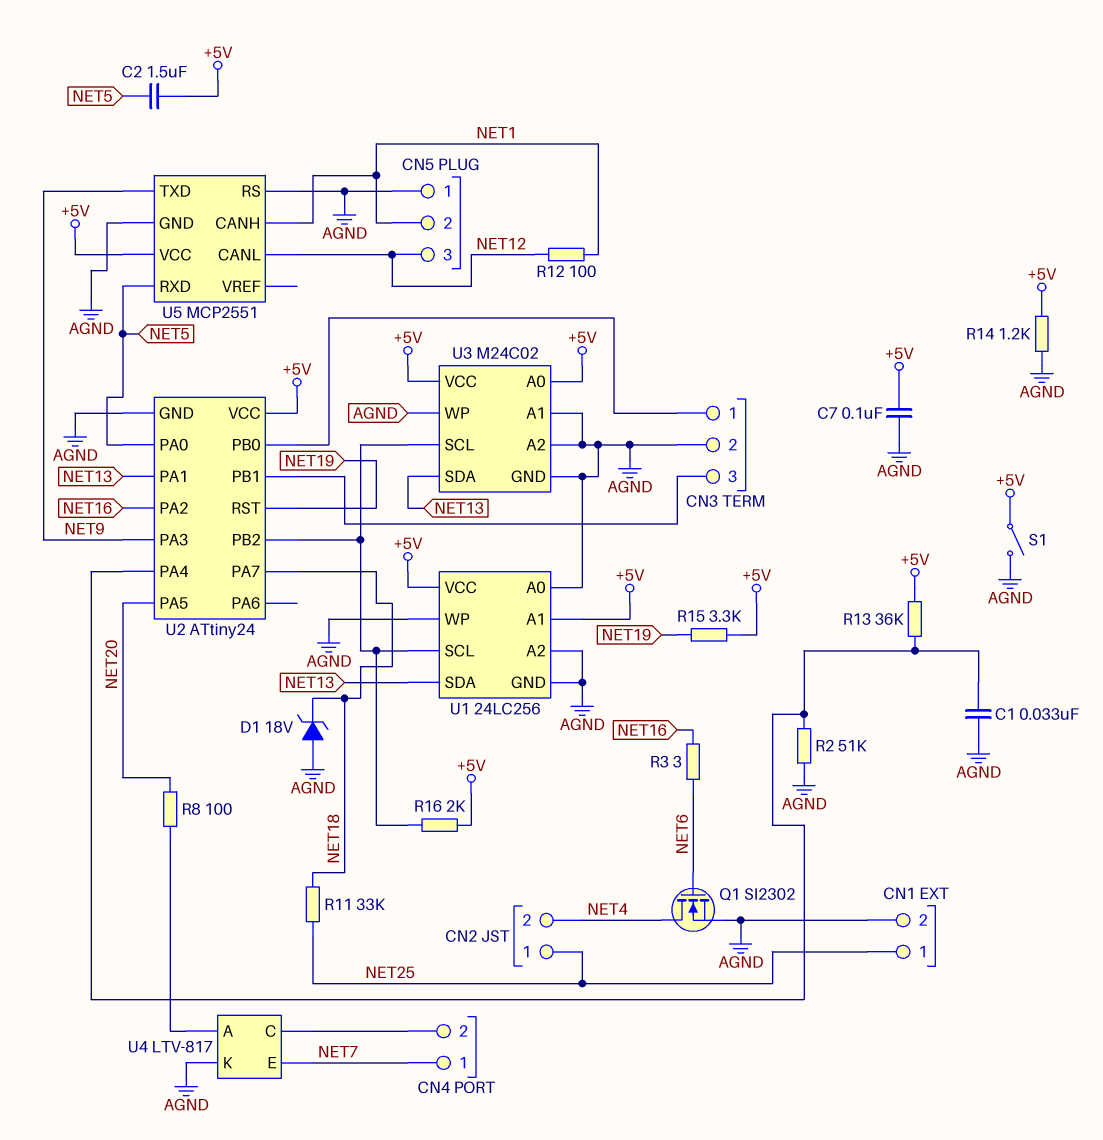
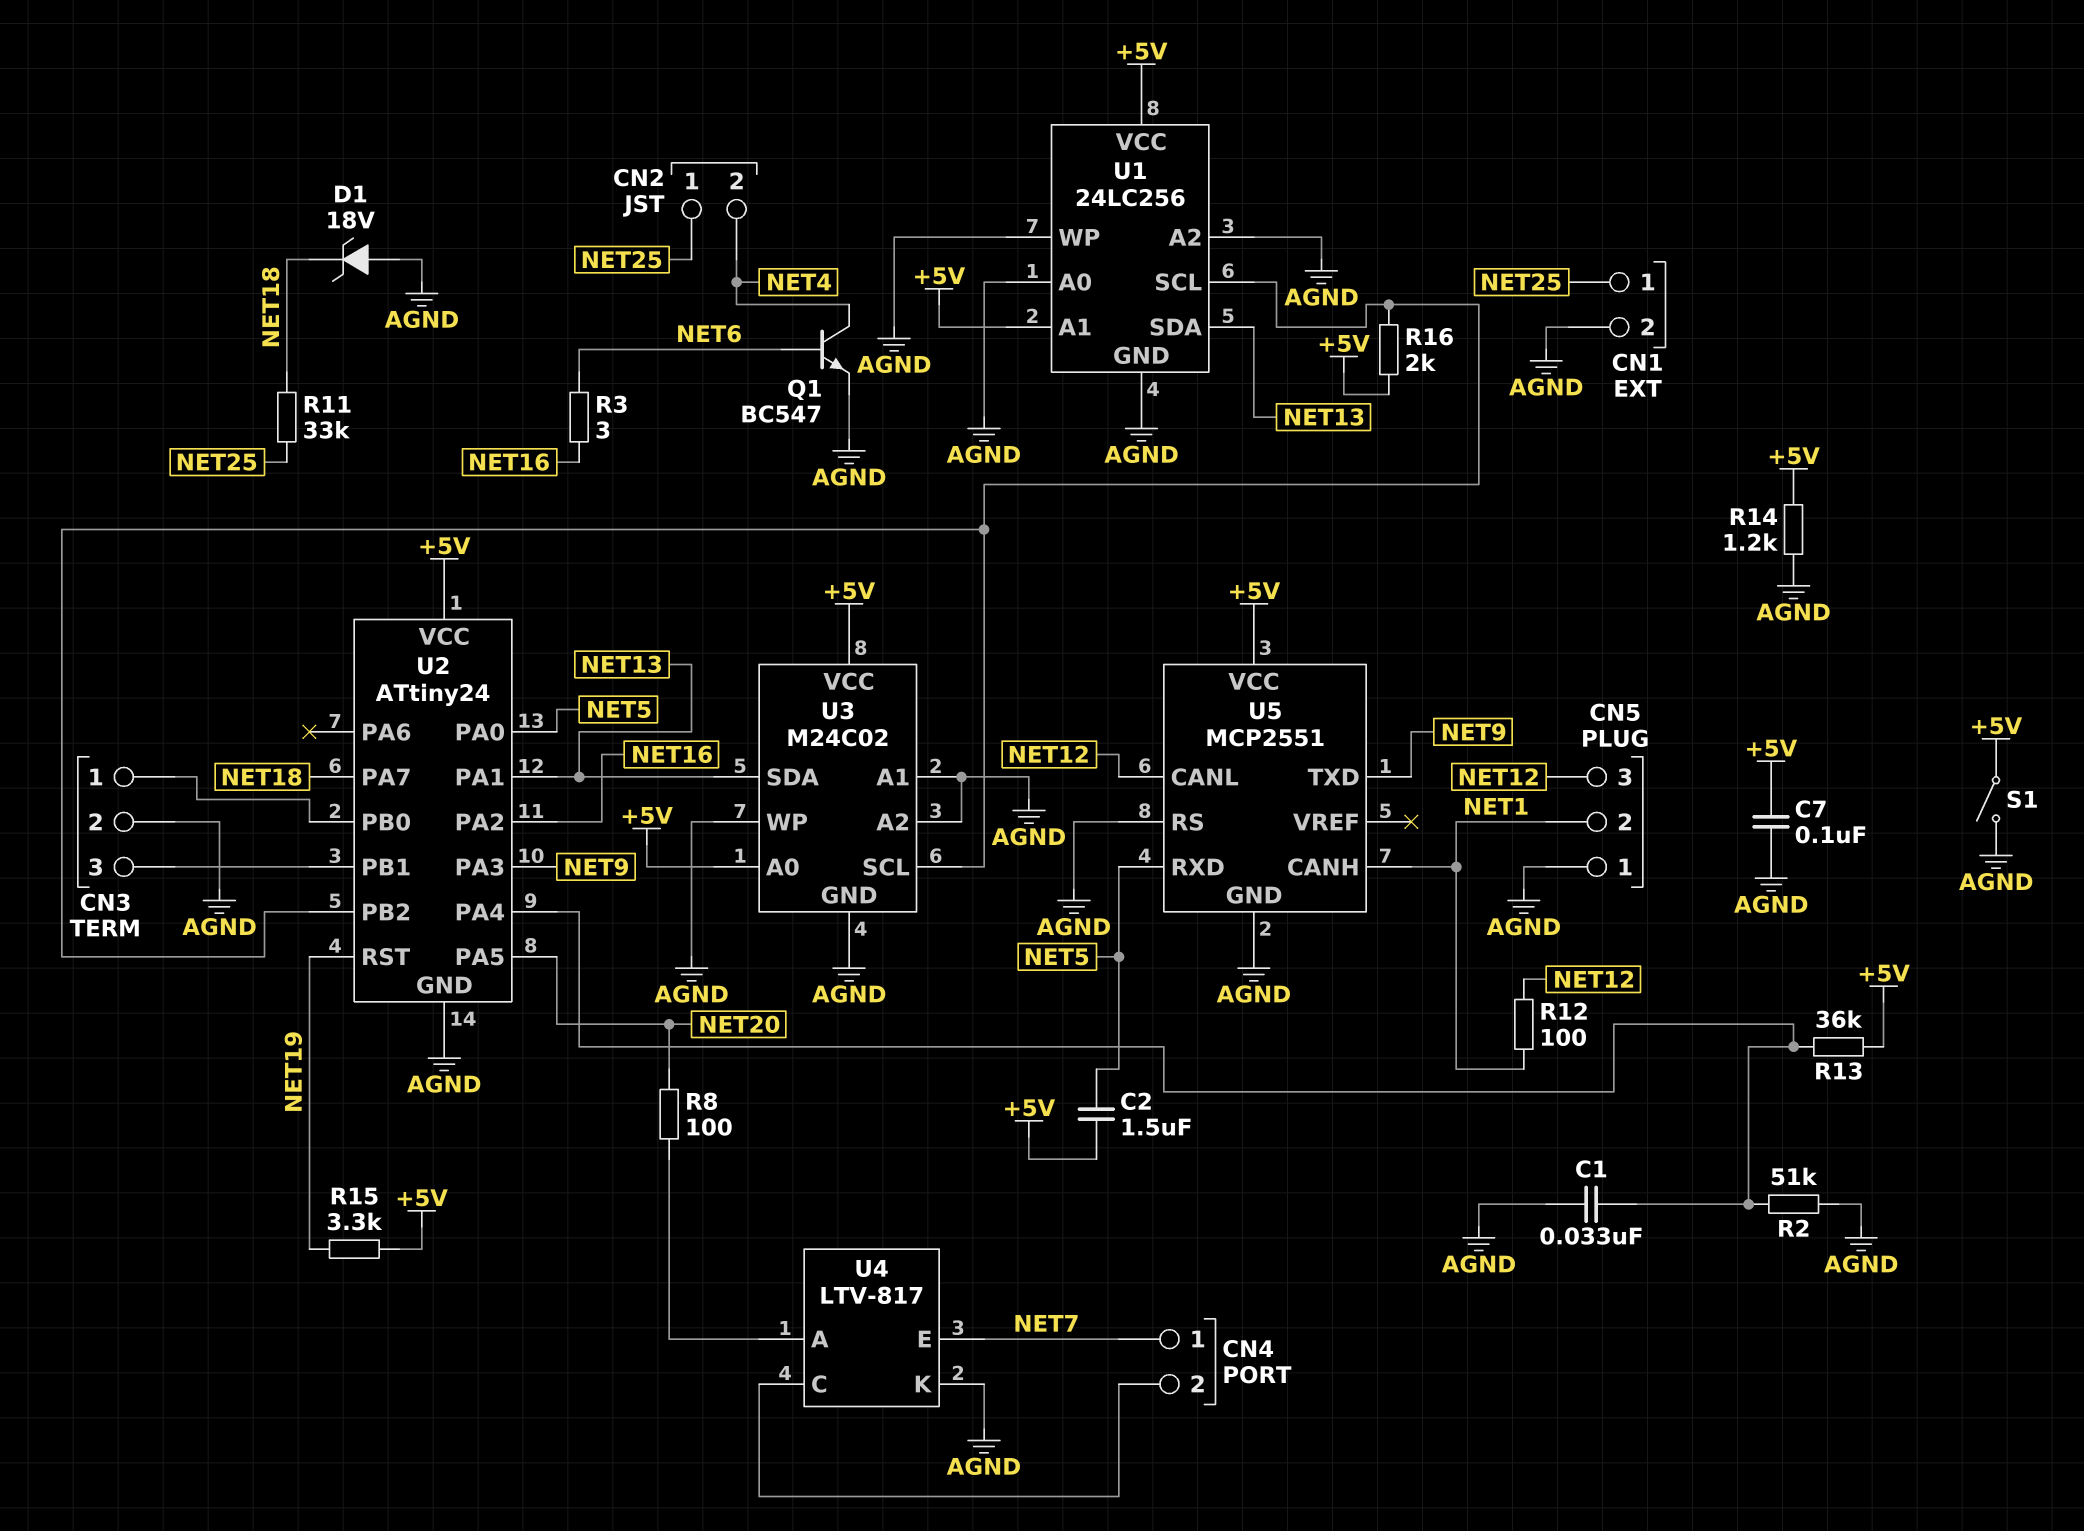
Q1: NMOS SI2302 (G NET6, D NET4, S AGND) -> NPN BC547 (B NET6, C NET4, E AGND)

